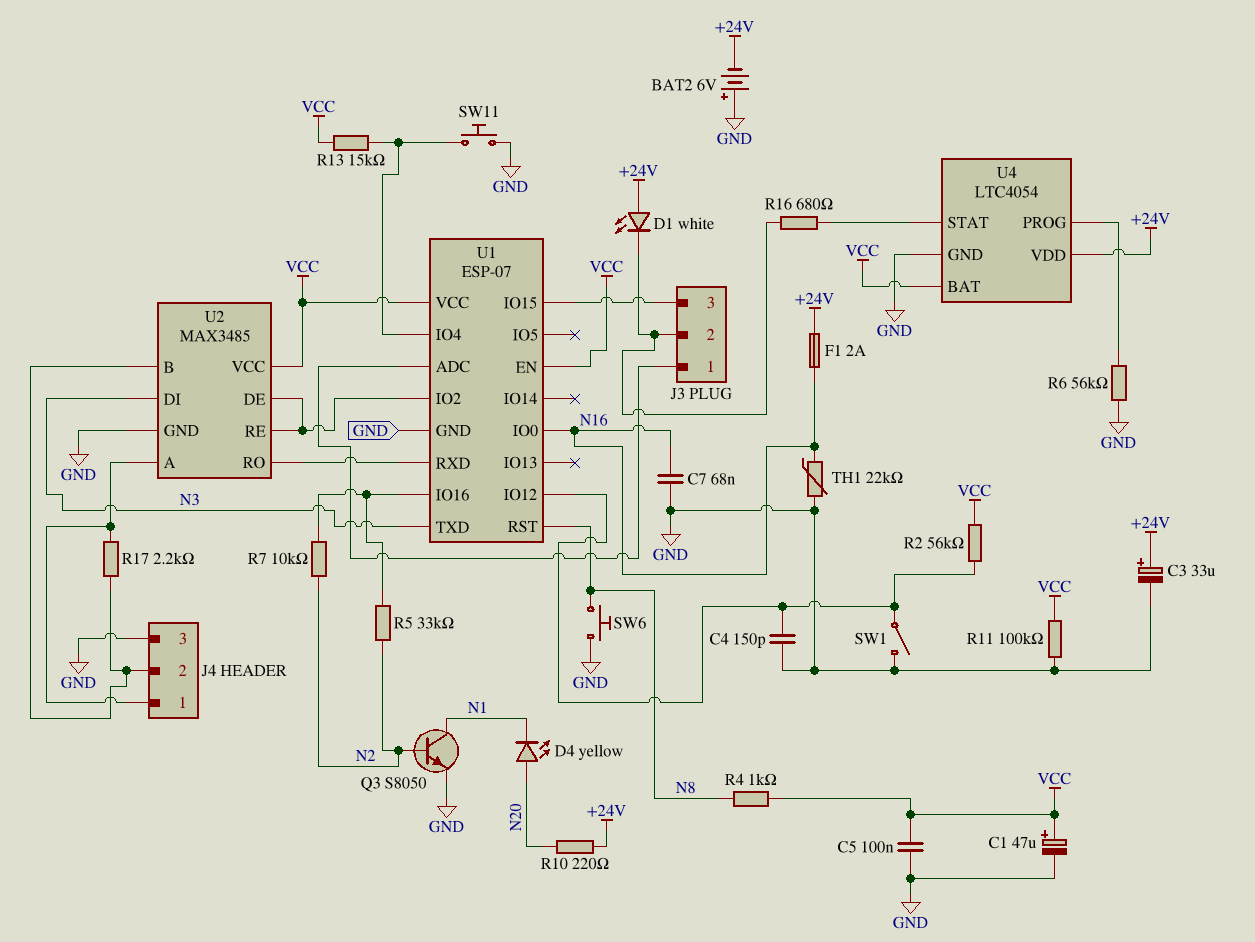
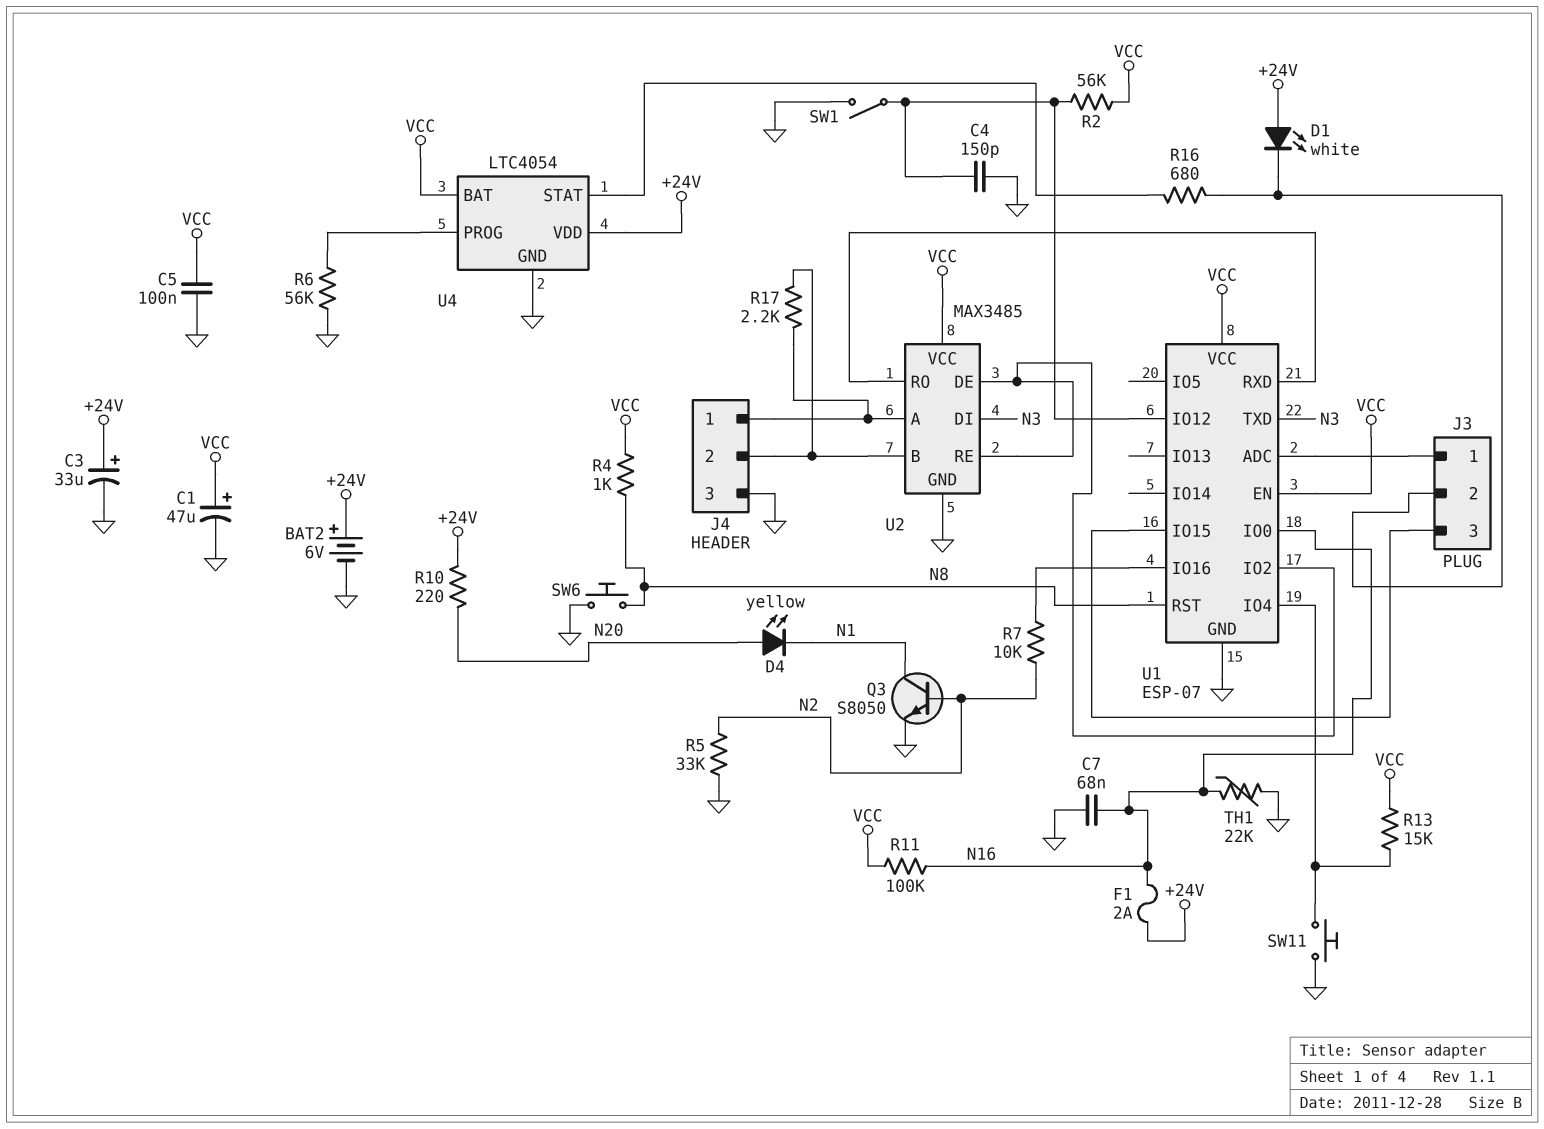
BAT2: 6V (plus GND, minus +24V) -> 6V (plus +24V, minus GND)
R5: 33k (N2, U1/IO16) -> 33k (GND, N2)
R11: 100k (GND, VCC) -> 100k (N16, VCC)

